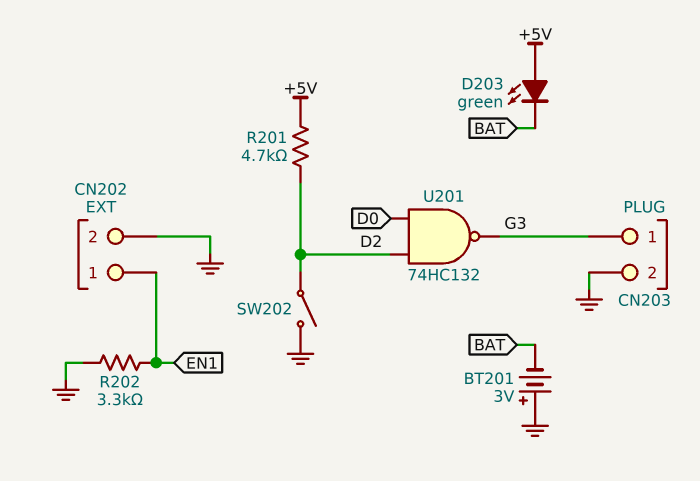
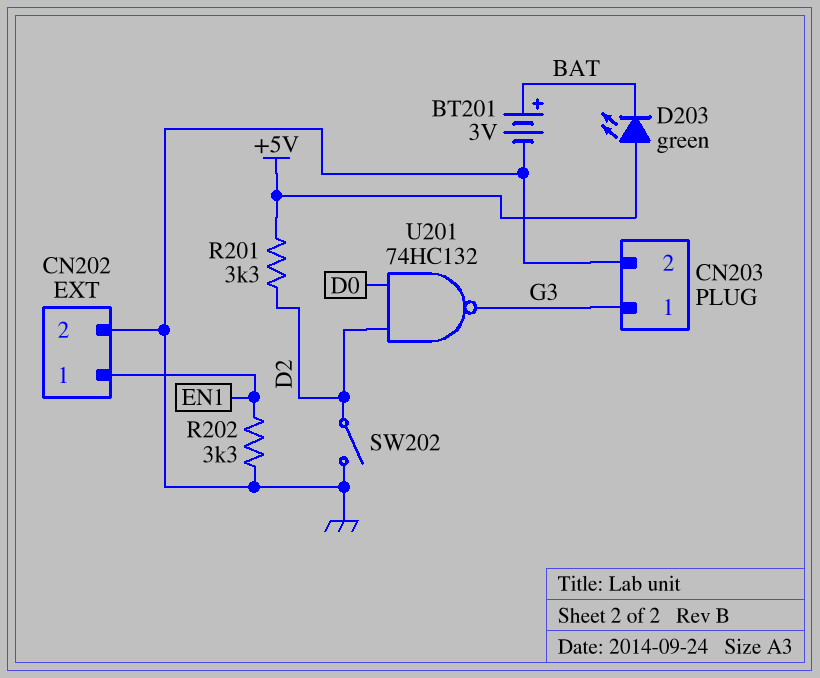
BT201: 3V (plus GND, minus BAT) -> 3V (plus BAT, minus GND)
R201: 4.7k (+5V, D2) -> 3.3k (+5V, D2)

